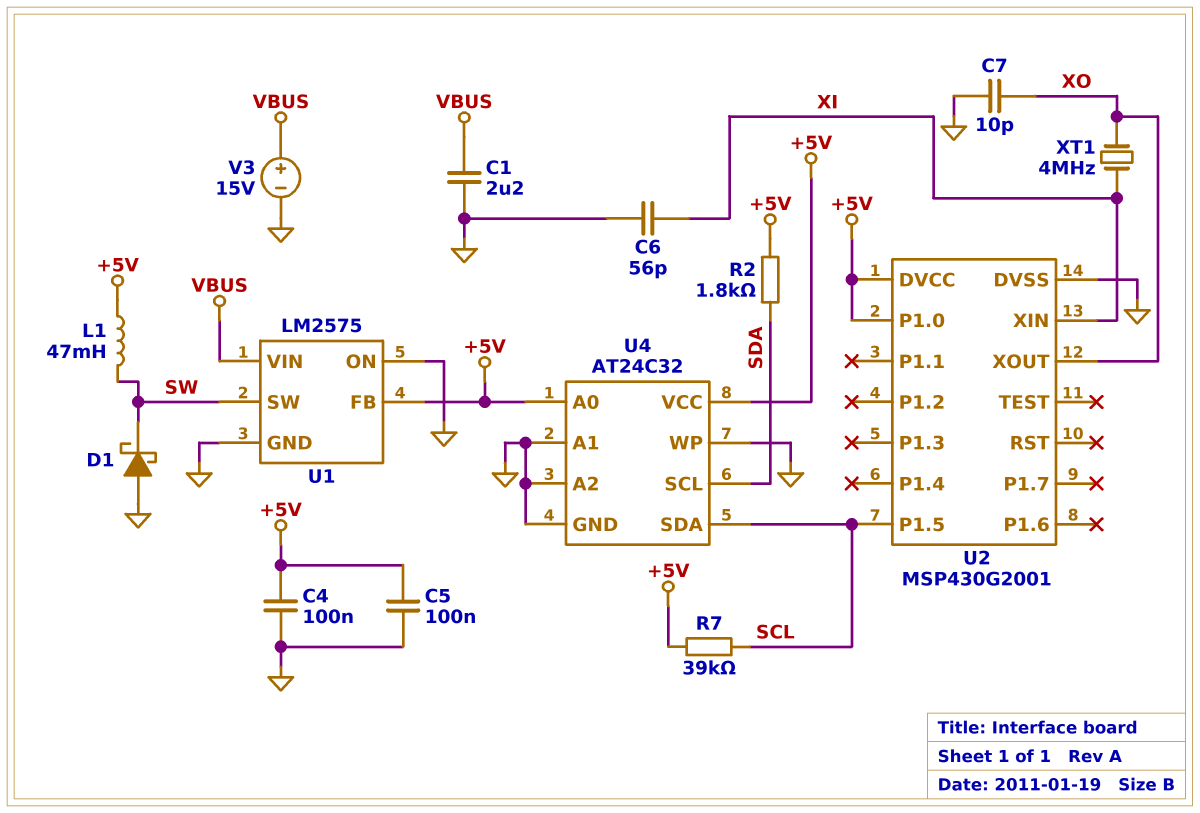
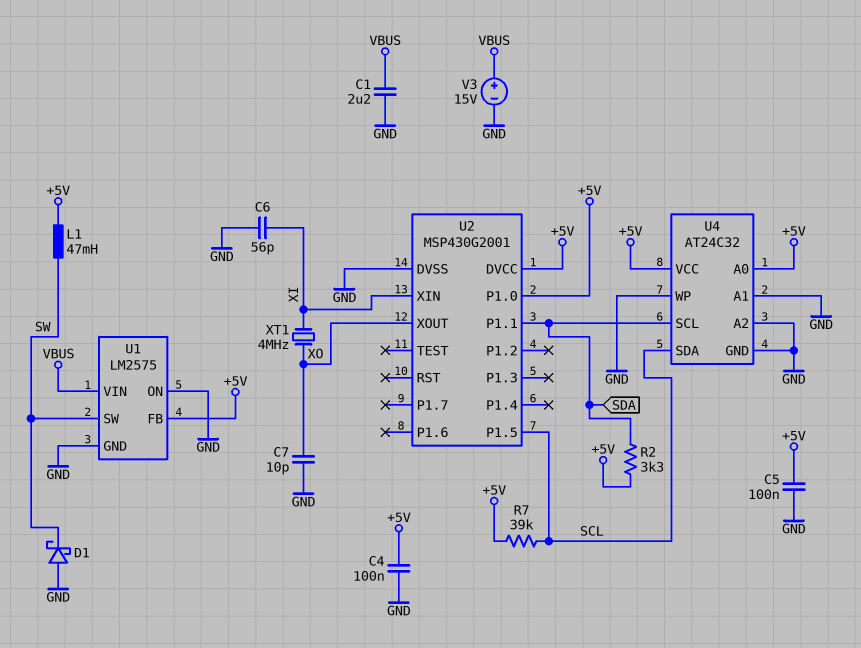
R2: 1.8k (+5V, SDA) -> 3.3k (+5V, SDA)
U2 pin P1.1: none -> SDA

